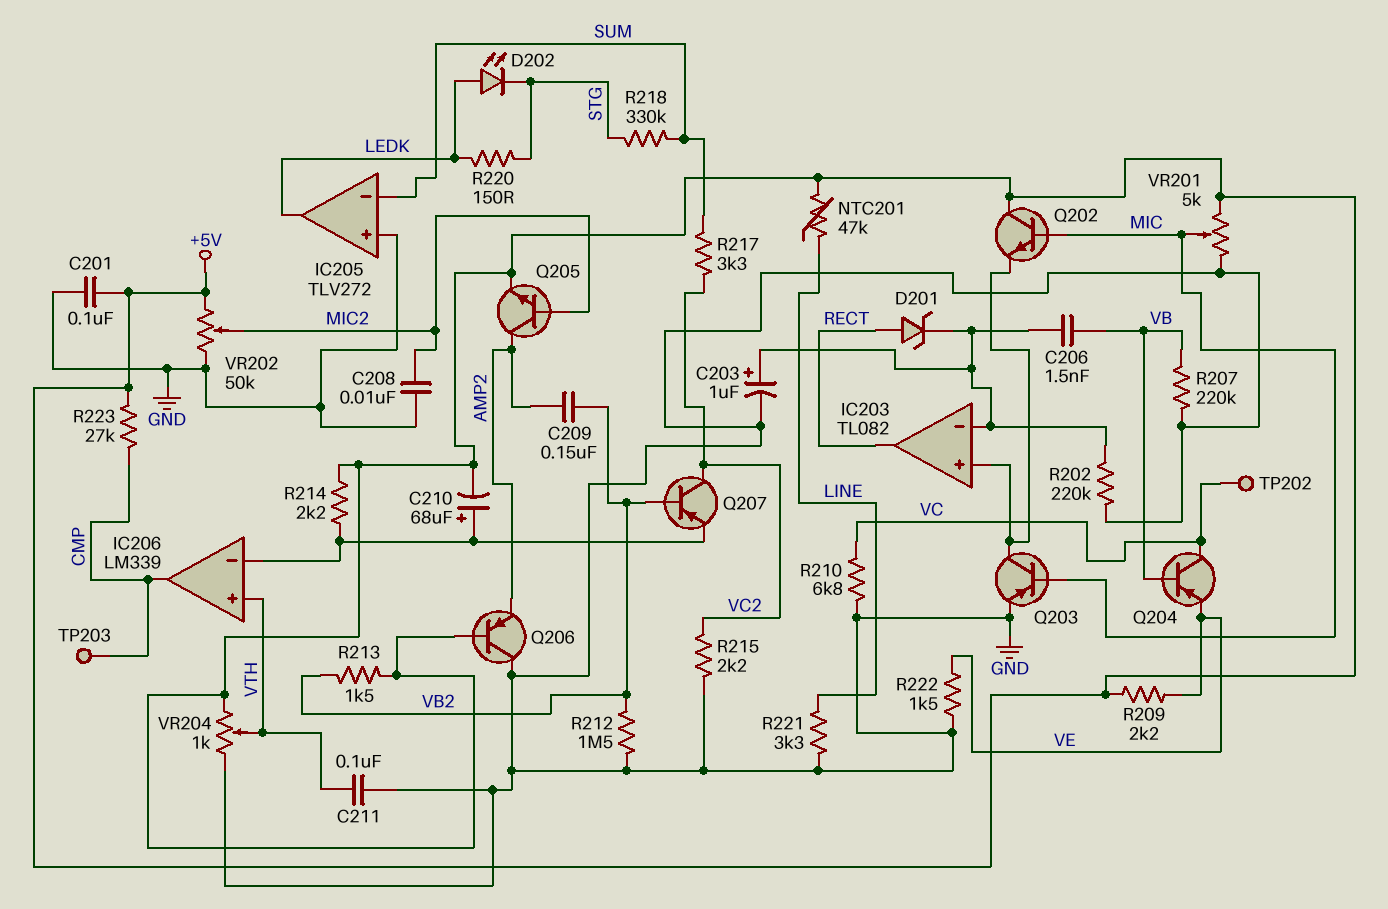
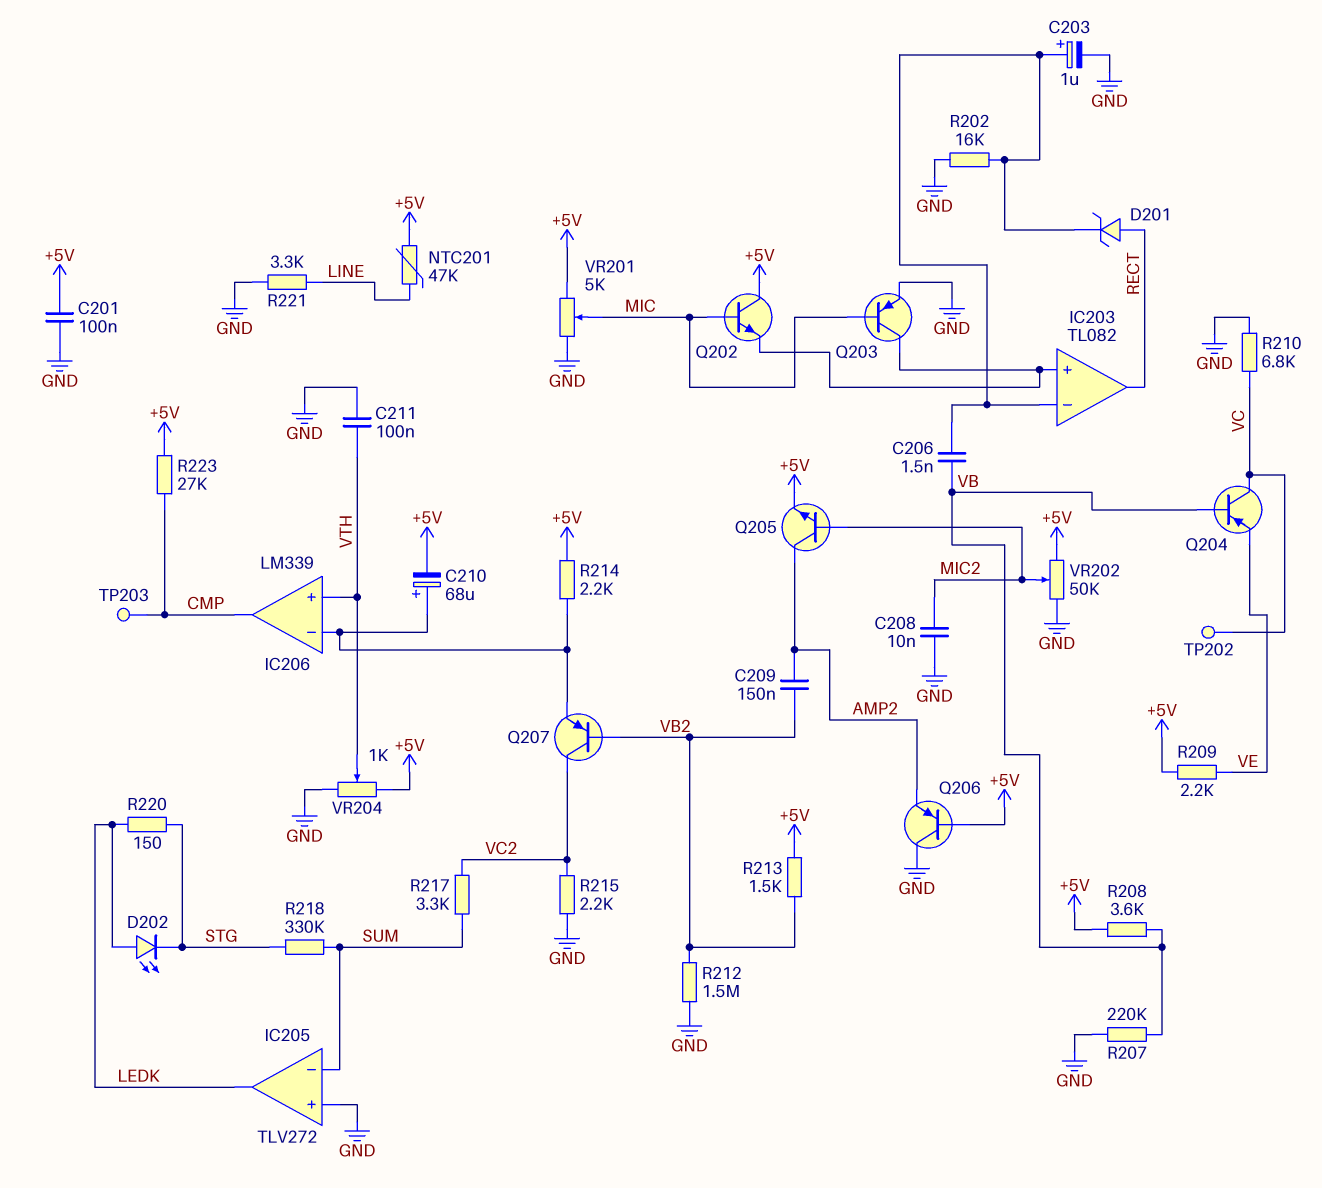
R202: 220k (GND, IC203/in-) -> 16k (GND, IC203/in-)
R208: none -> 3.6k (+5V, VB)
R222: 1.5k (GND, VE) -> none

